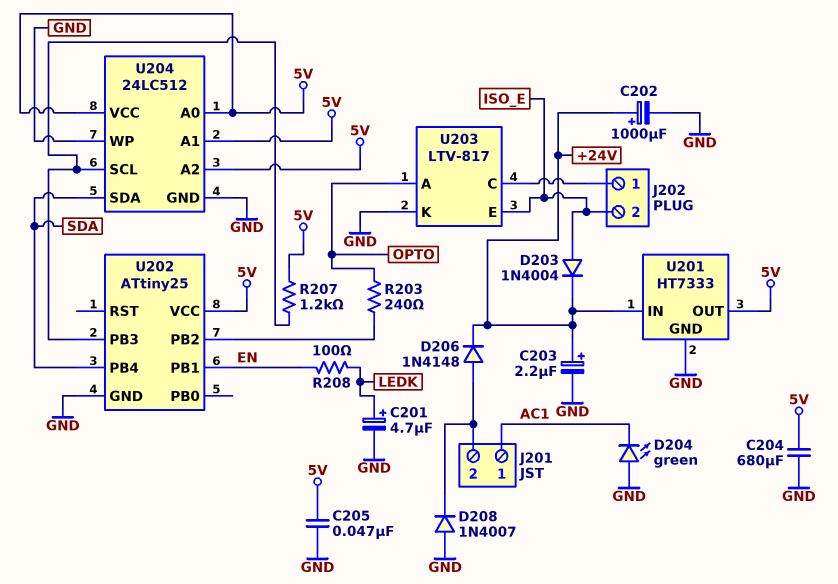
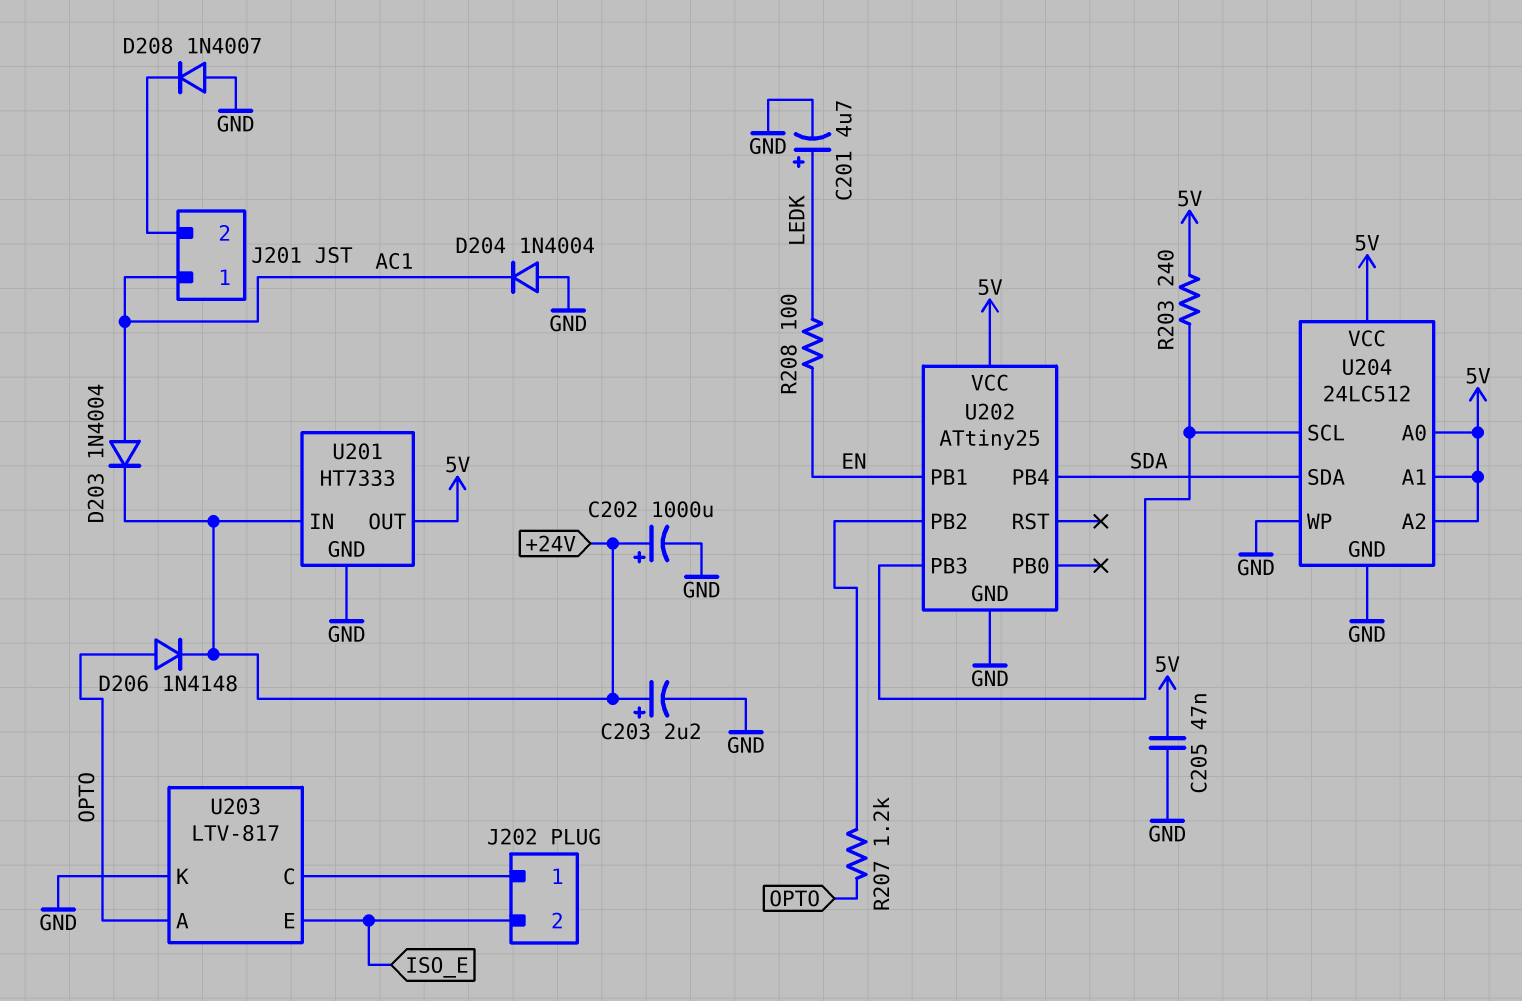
C204: 680uF (5V, GND) -> none
D203: diode 1N4004 (A ISO_E, K +24V) -> diode 1N4004 (A AC1, K +24V)
D204: LED green (A GND, K AC1) -> diode 1N4004 (A GND, K AC1)
D206: diode 1N4148 (A J201/2, K +24V) -> diode 1N4148 (A OPTO, K +24V)
R203: 240 (OPTO, U202/PB2) -> 240 (5V, U202/PB3)
R207: 1.2k (5V, U202/PB3) -> 1.2k (OPTO, U202/PB2)

